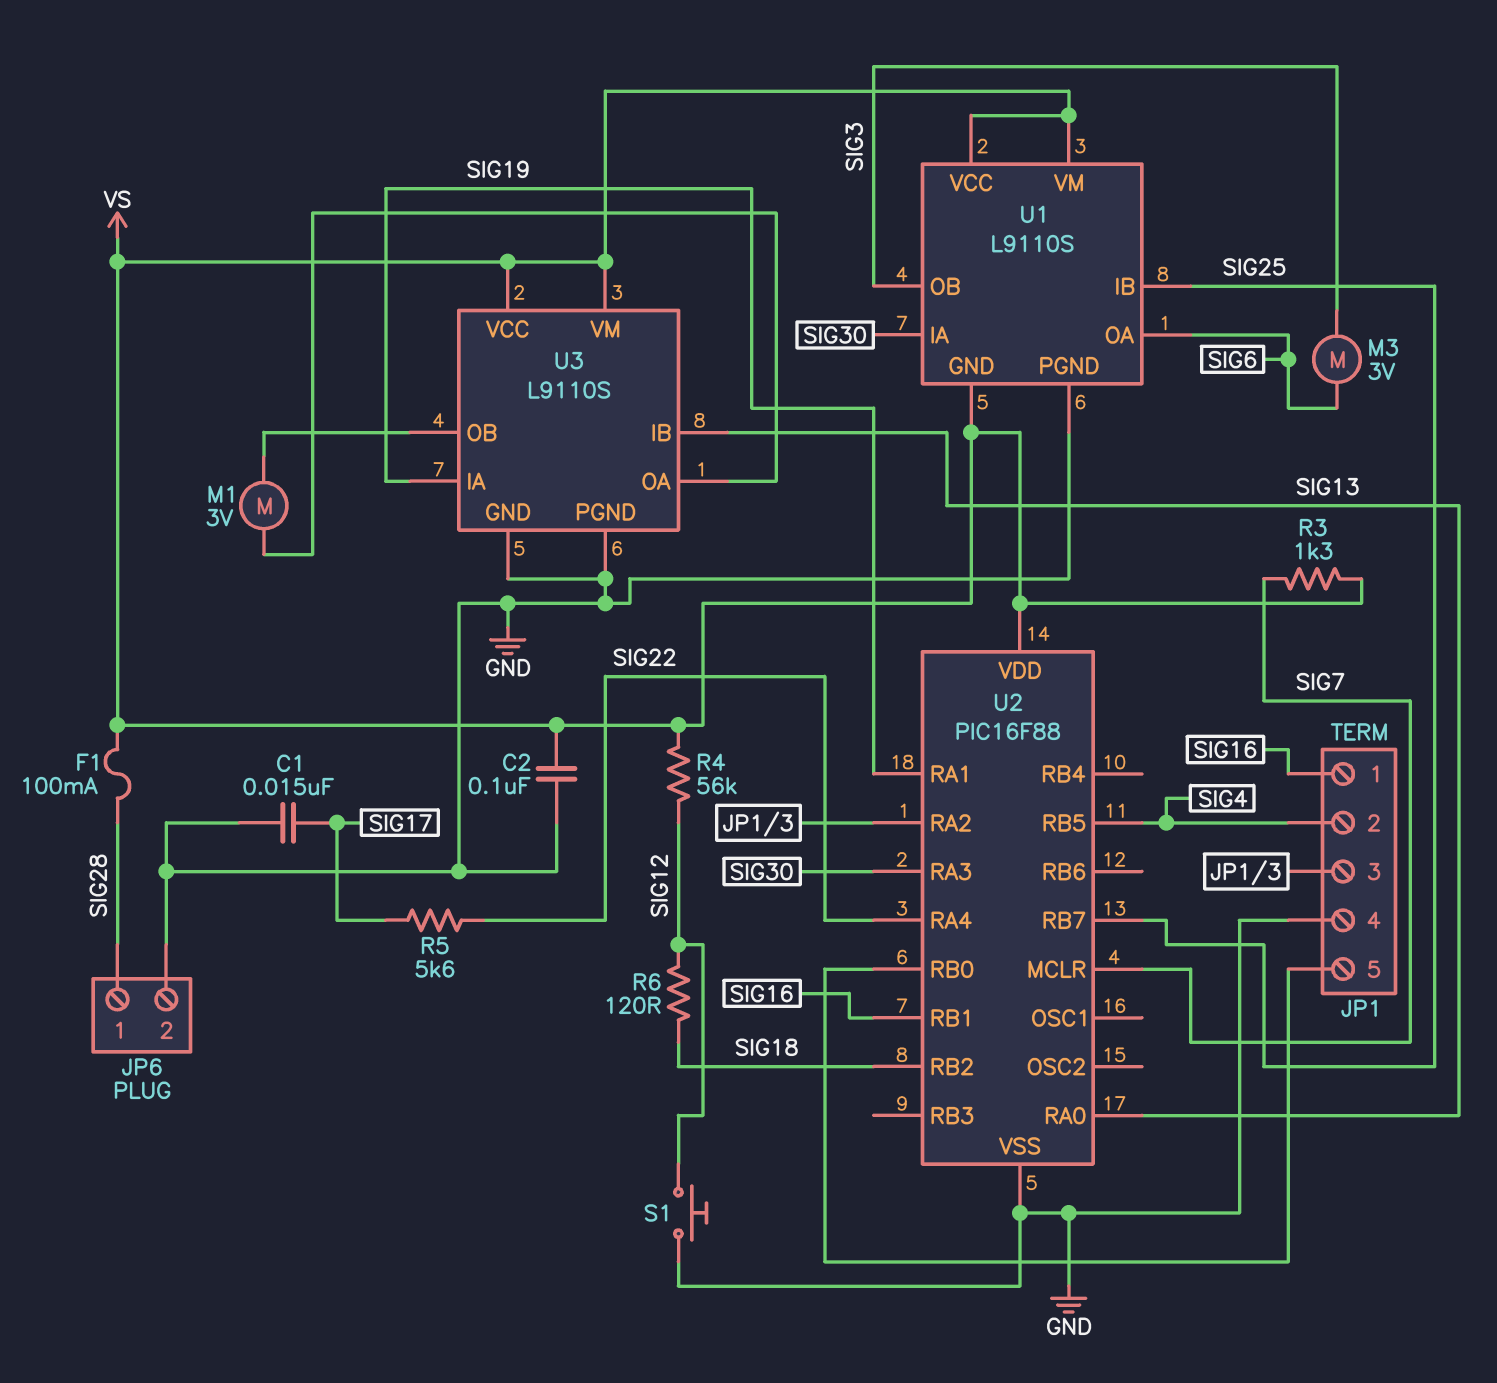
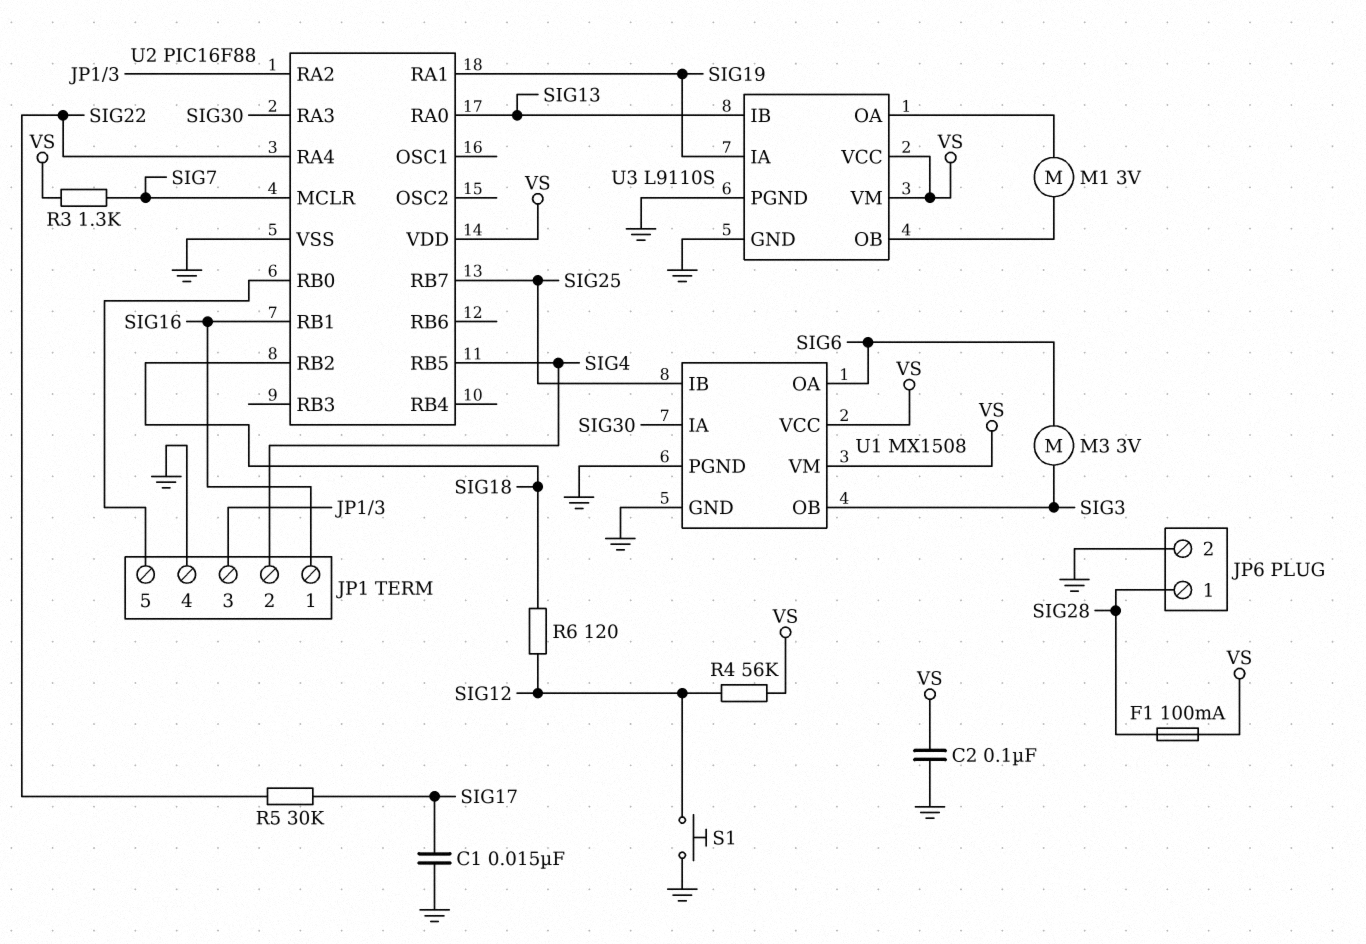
R5: 5.6k (SIG17, SIG22) -> 30k (SIG17, SIG22)
U1: L9110S -> MX1508
U1 pin GND: VS -> GND

